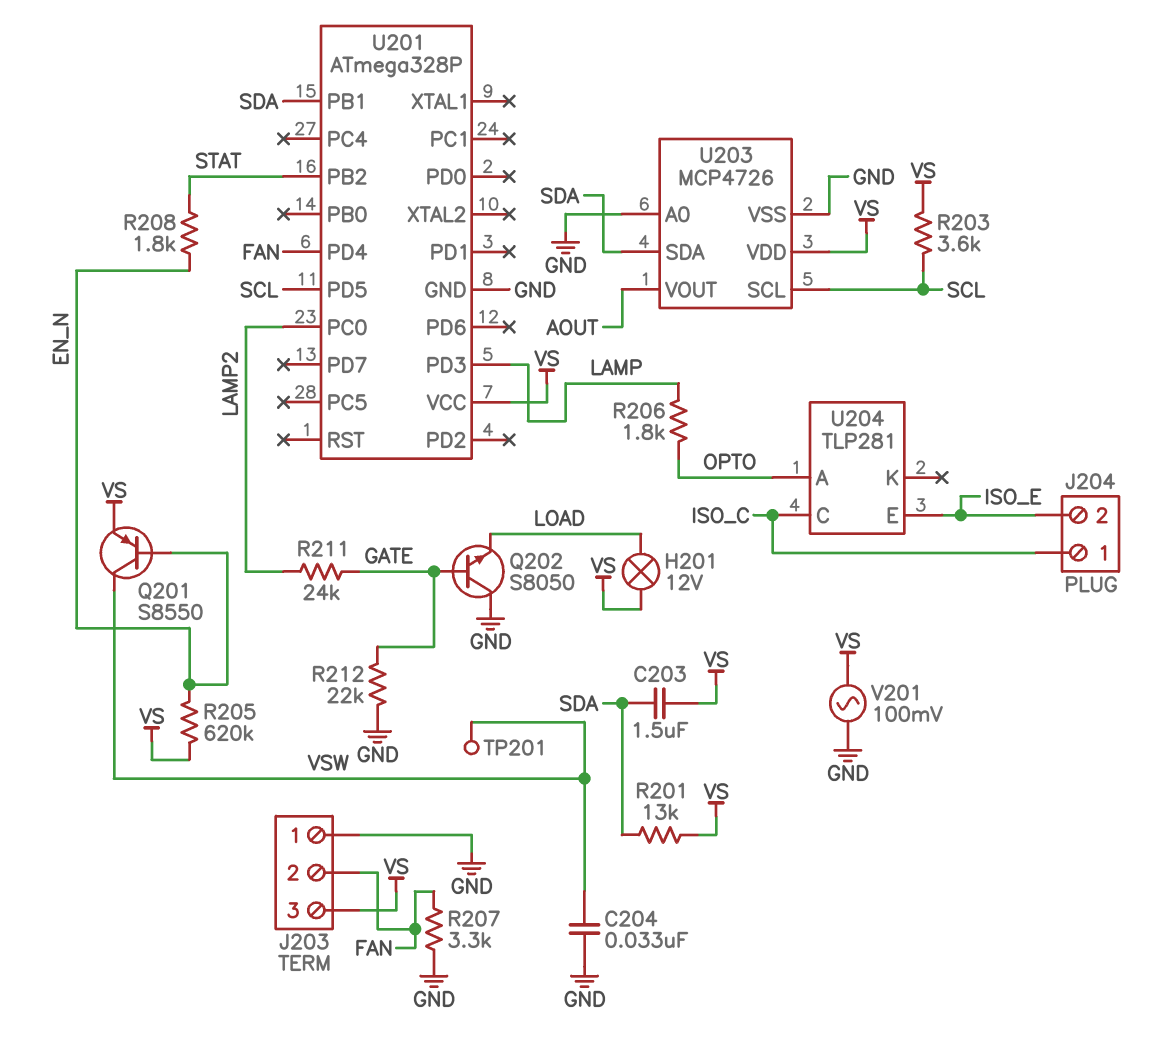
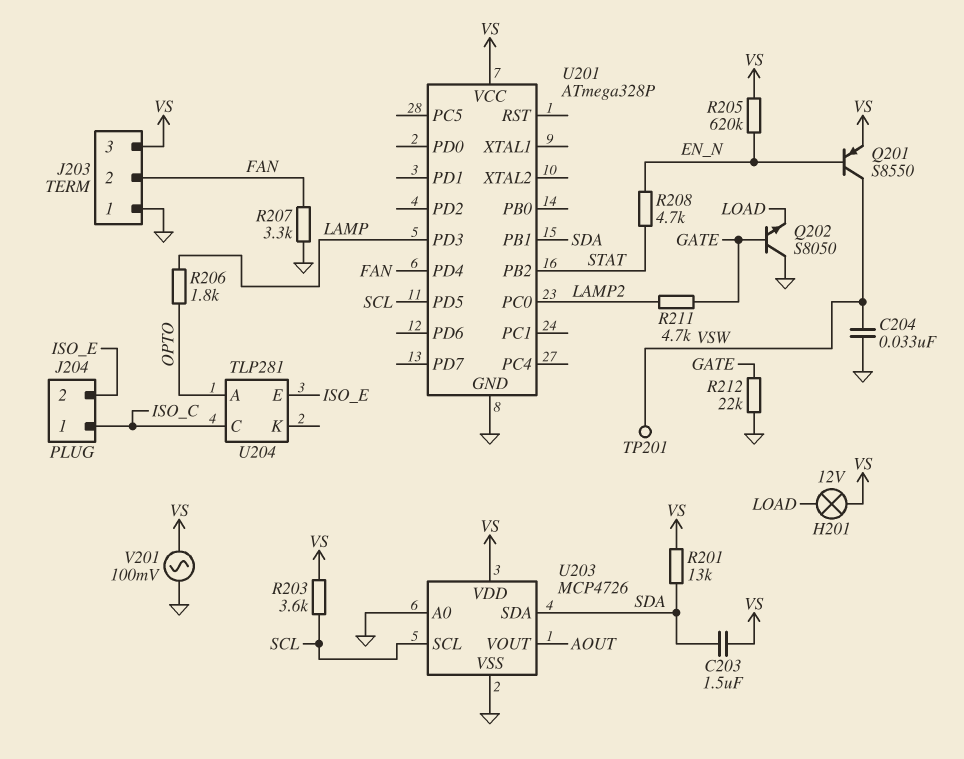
R208: 1.8k (EN_N, STAT) -> 4.7k (EN_N, STAT)
R211: 24k (GATE, LAMP2) -> 4.7k (GATE, LAMP2)

